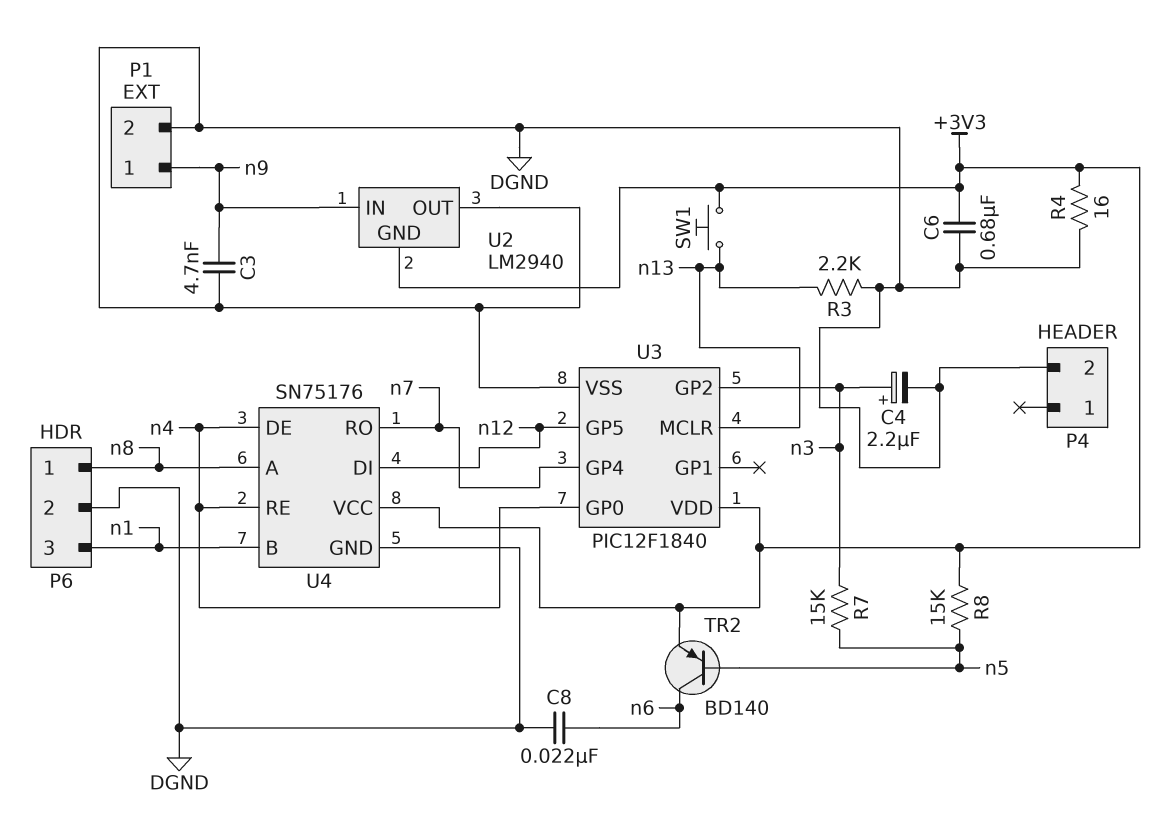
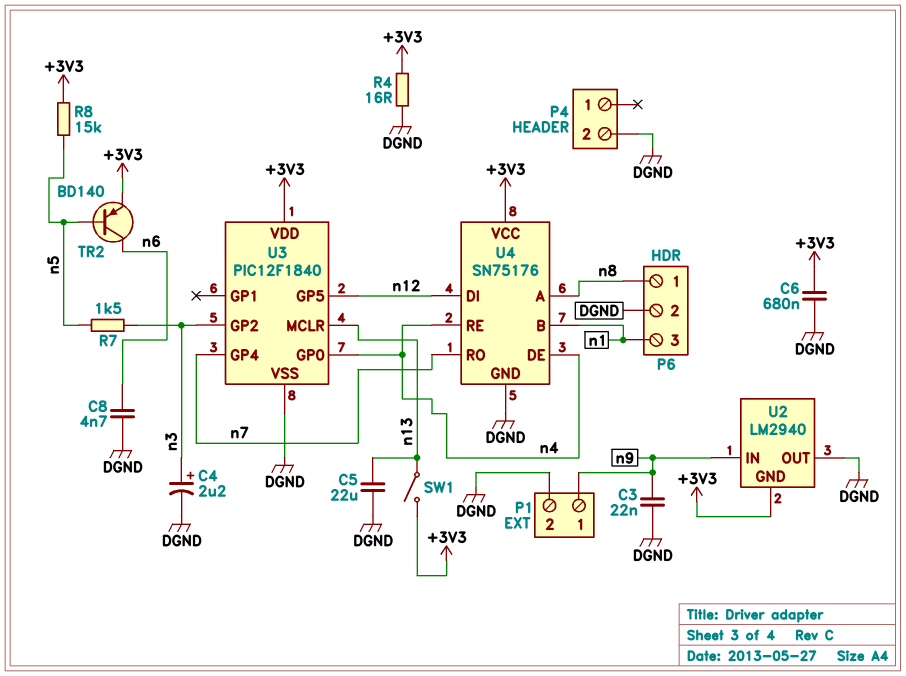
C3: 4.7nF (DGND, n9) -> 22nF (DGND, n9)
C5: none -> 22uF (DGND, n13)
C8: 22nF (DGND, n6) -> 4.7nF (DGND, n6)
R3: 2.2k (DGND, n13) -> none
R7: 15k (n3, n5) -> 1.5k (n3, n5)
SW1: button (+3V3, n13) -> switch (+3V3, n13)

